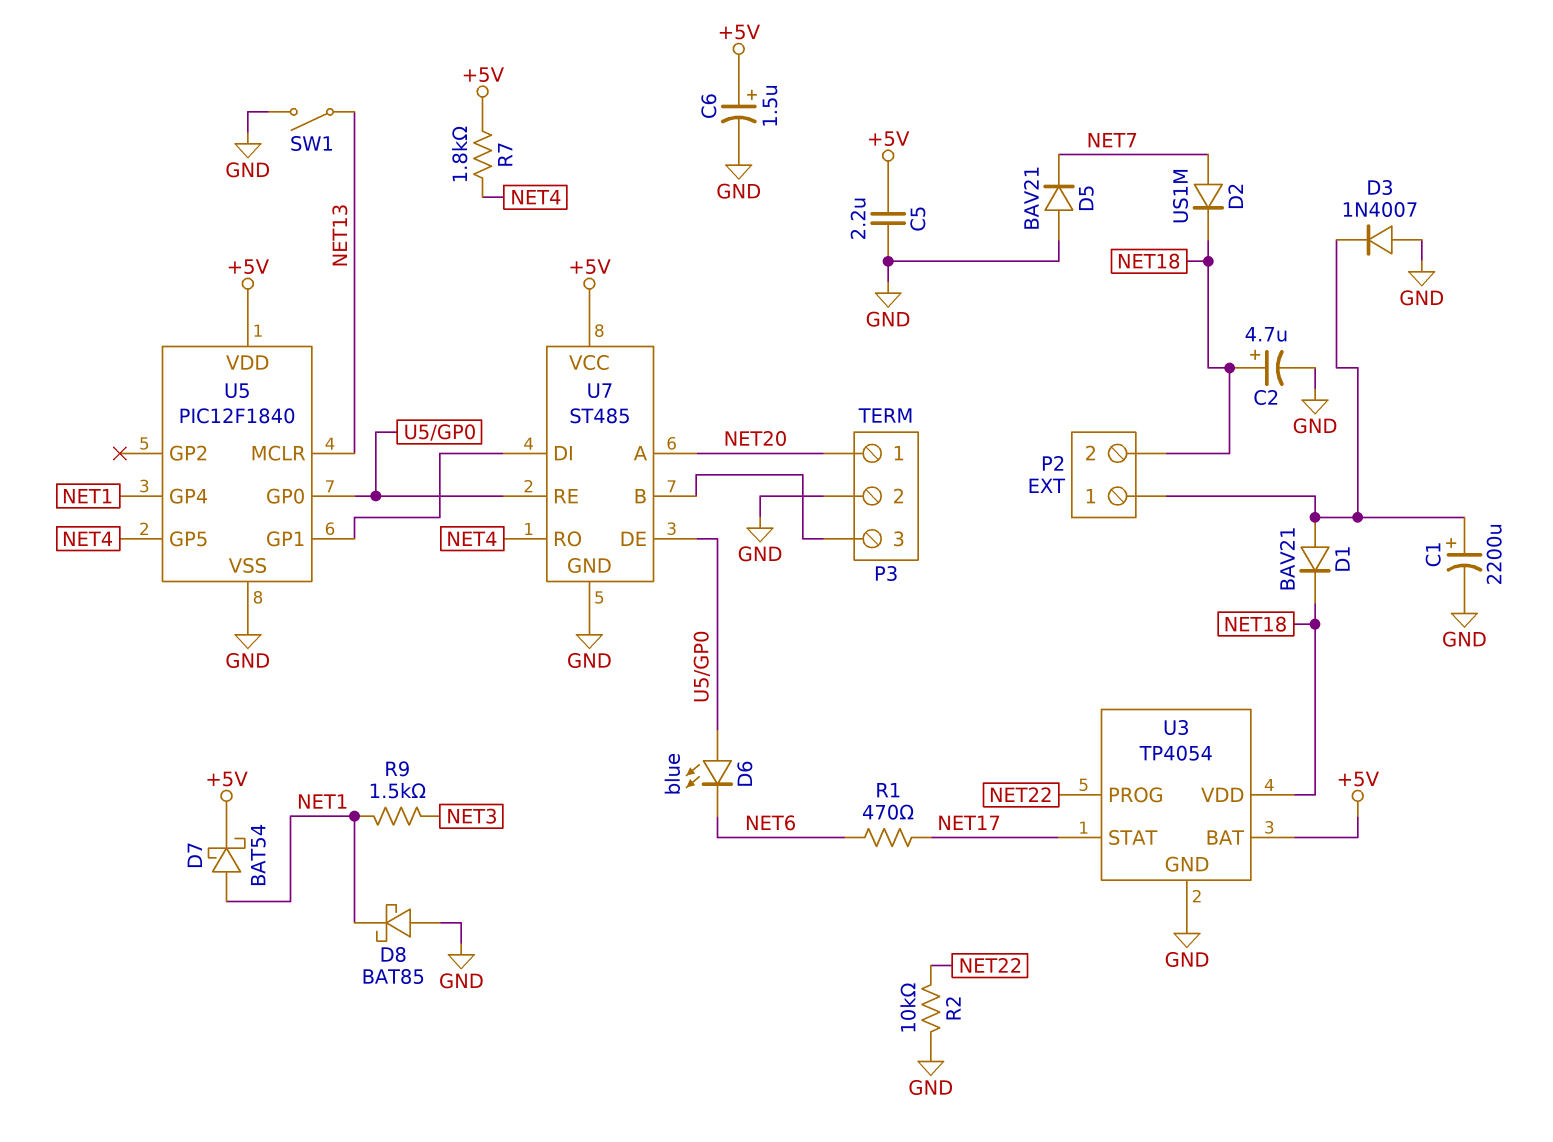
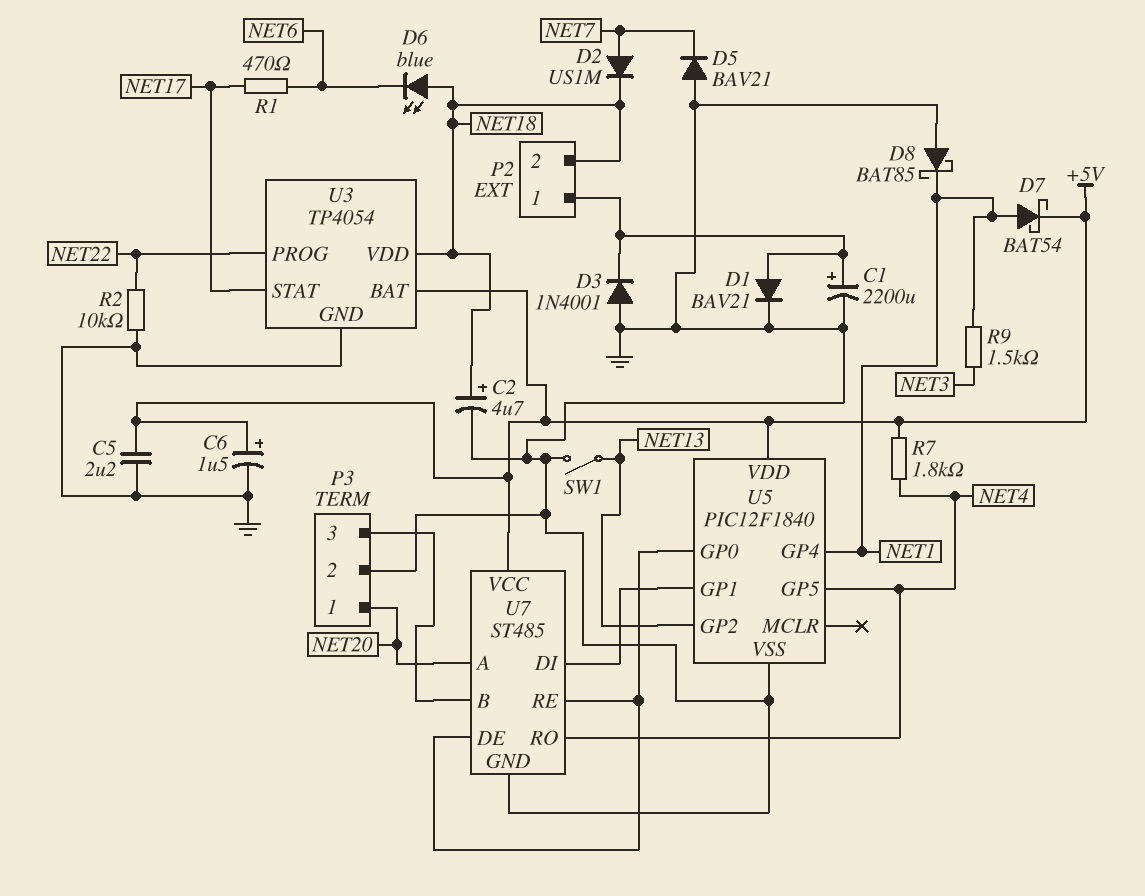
D1: diode BAV21 (A P2/1, K NET18) -> diode BAV21 (A P2/1, K GND)
D3: diode 1N4007 (A GND, K P2/1) -> diode 1N4001 (A GND, K P2/1)
D6: LED blue (A U5/GP0, K NET6) -> LED blue (A NET18, K NET6)
U5 pin GP2: none -> NET13
U5 pin MCLR: NET13 -> none

